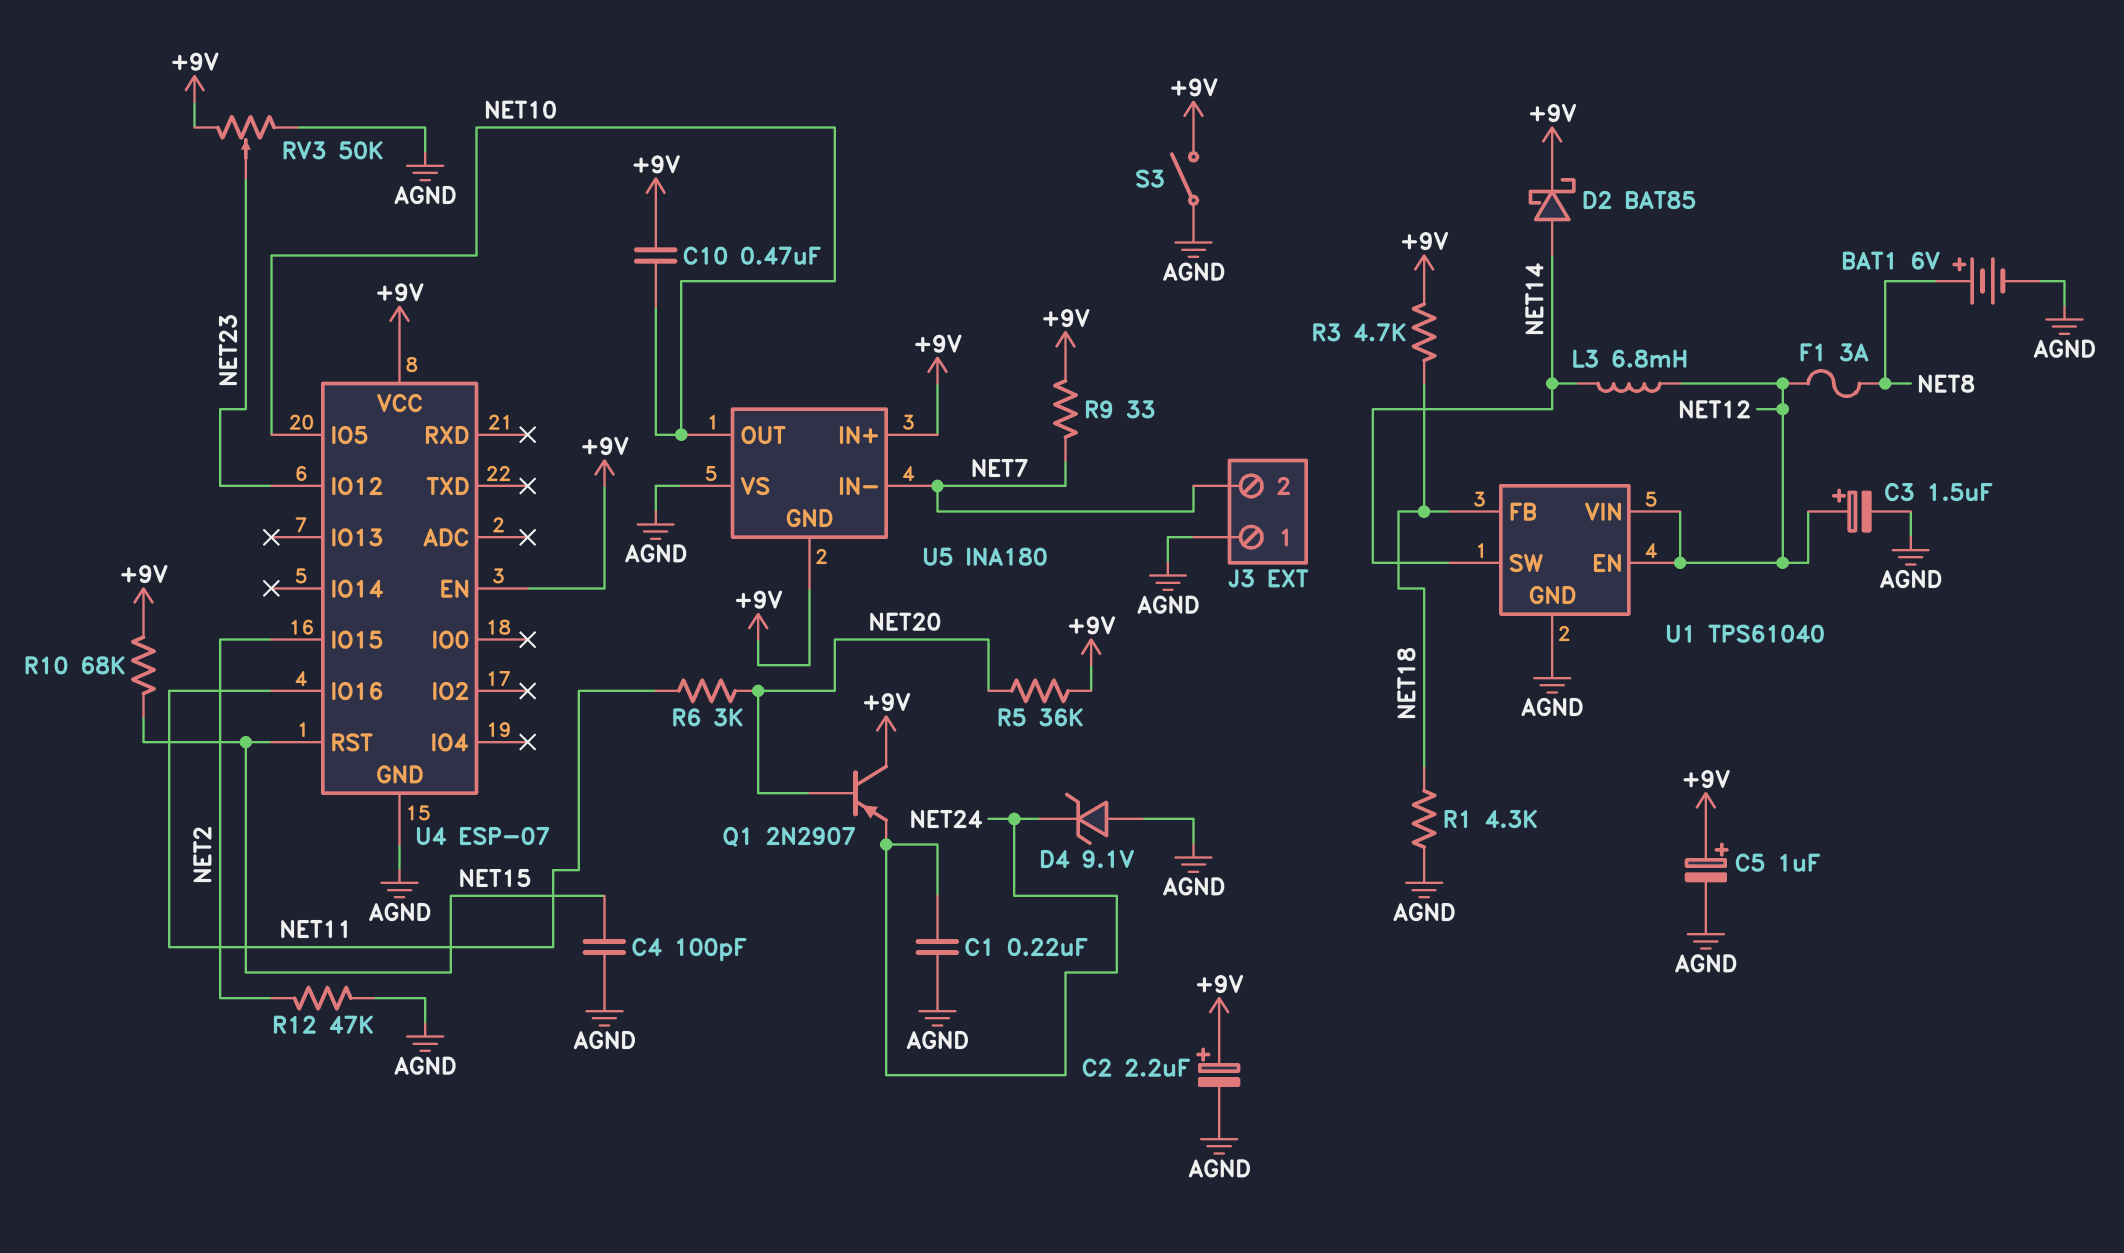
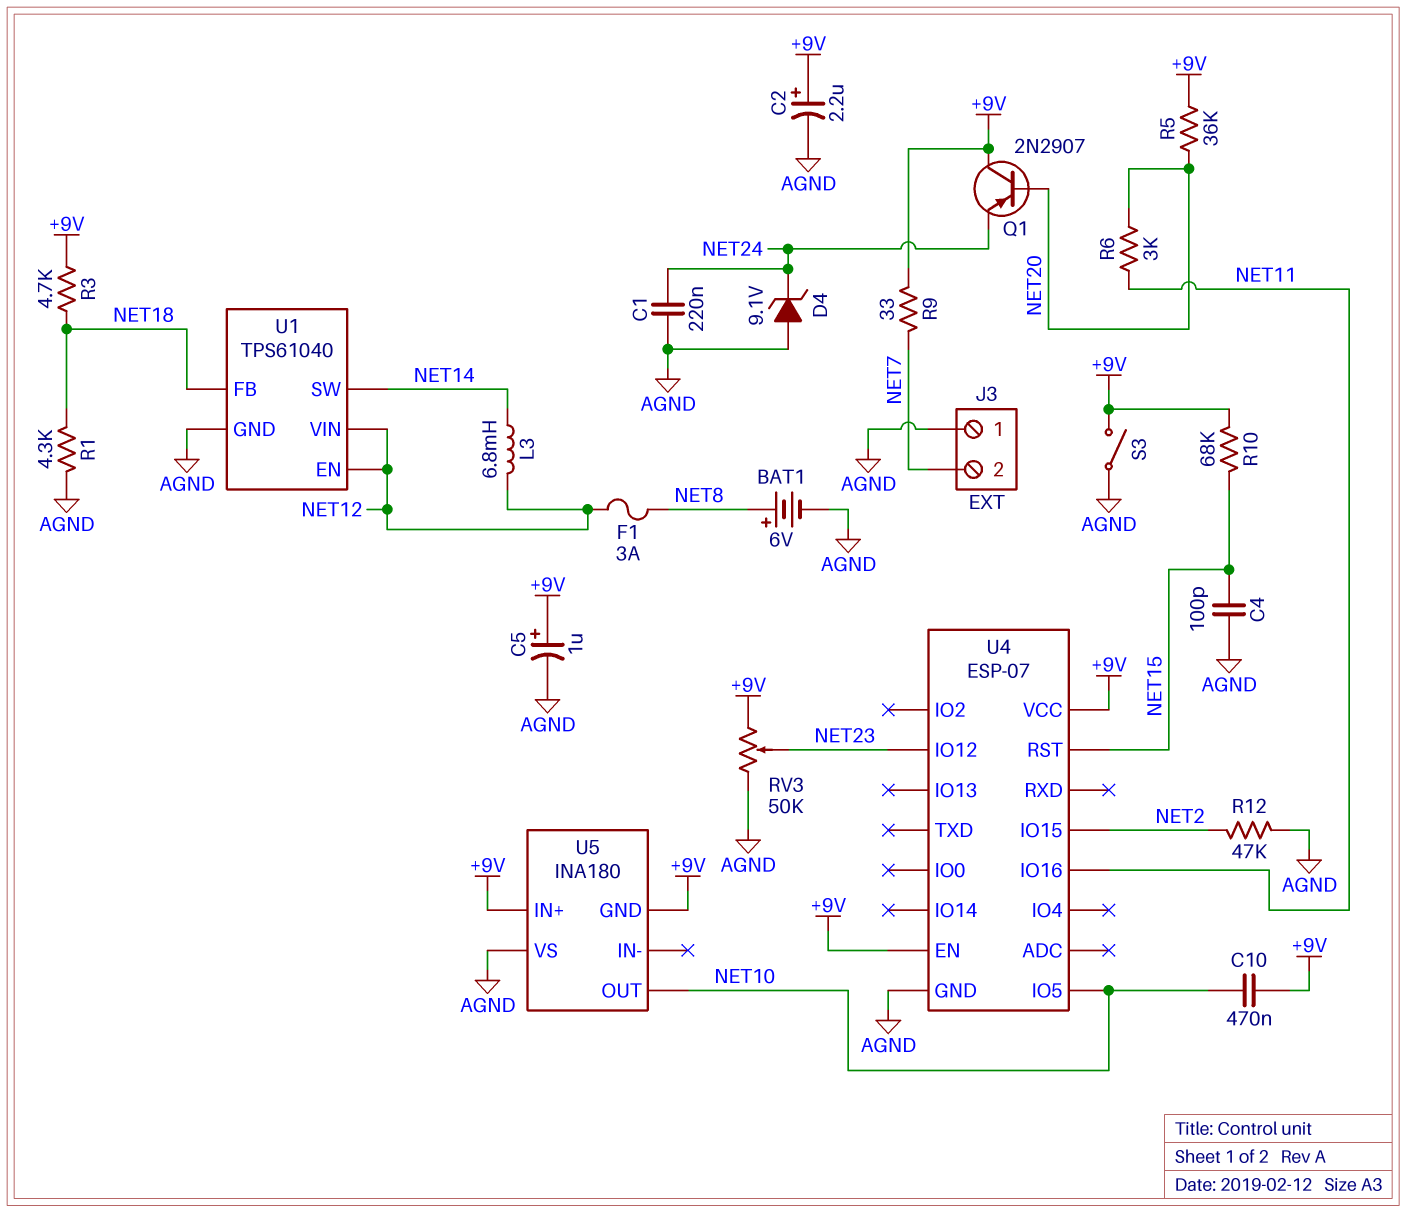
C3: 1.5uF (plus NET12, minus AGND) -> none
D2: schottky BAT85 (A NET14, K +9V) -> none
U5 pin IN-: NET7 -> none

